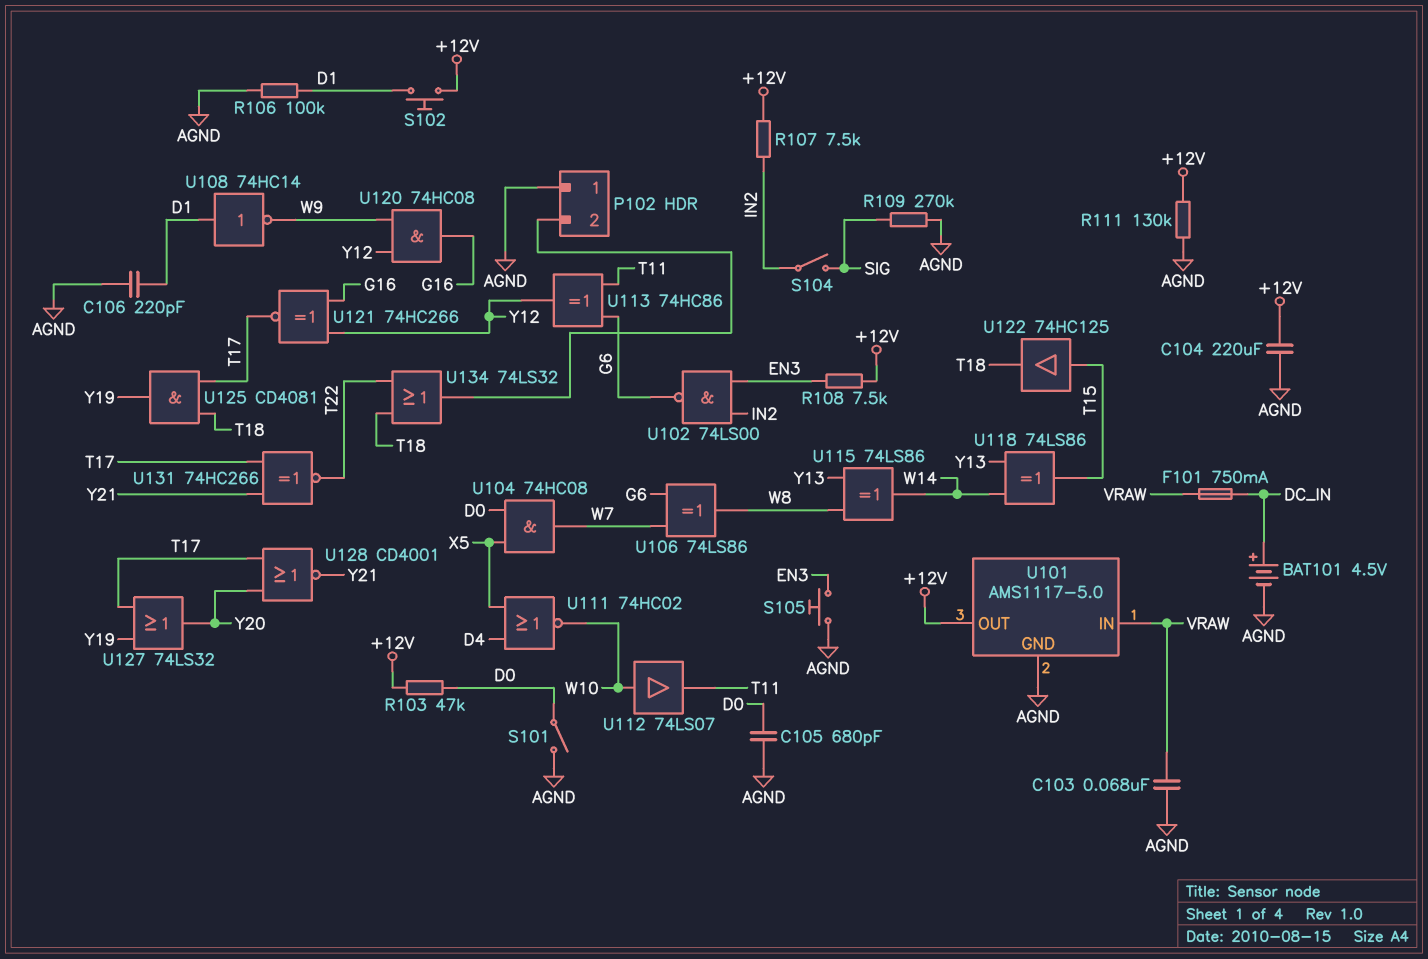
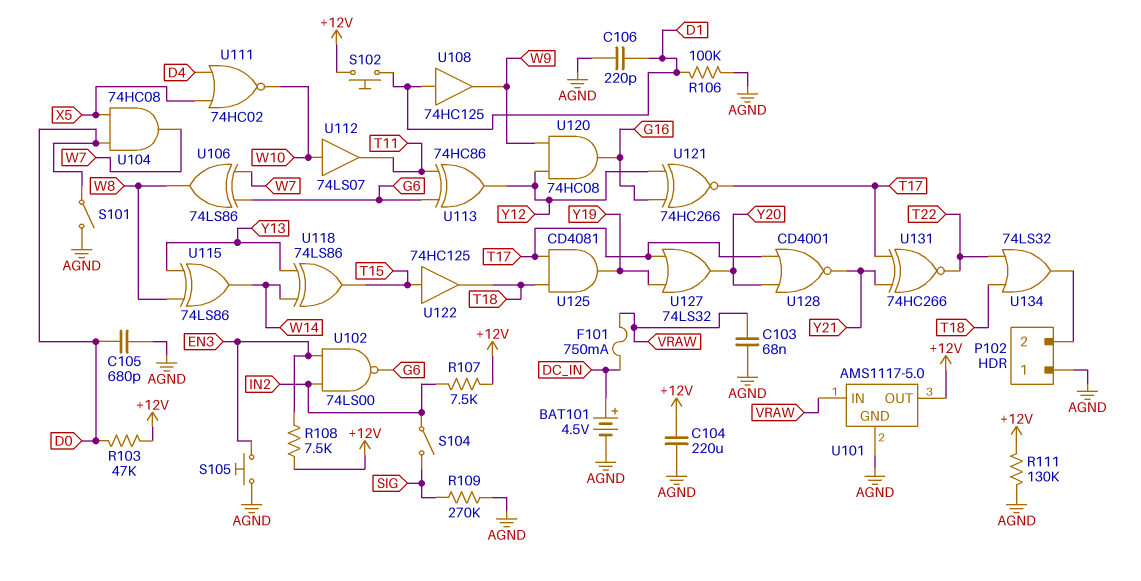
U108: NOT 74HC14 (in D1, out W9) -> buffer 74HC125 (in D1, out W9)

